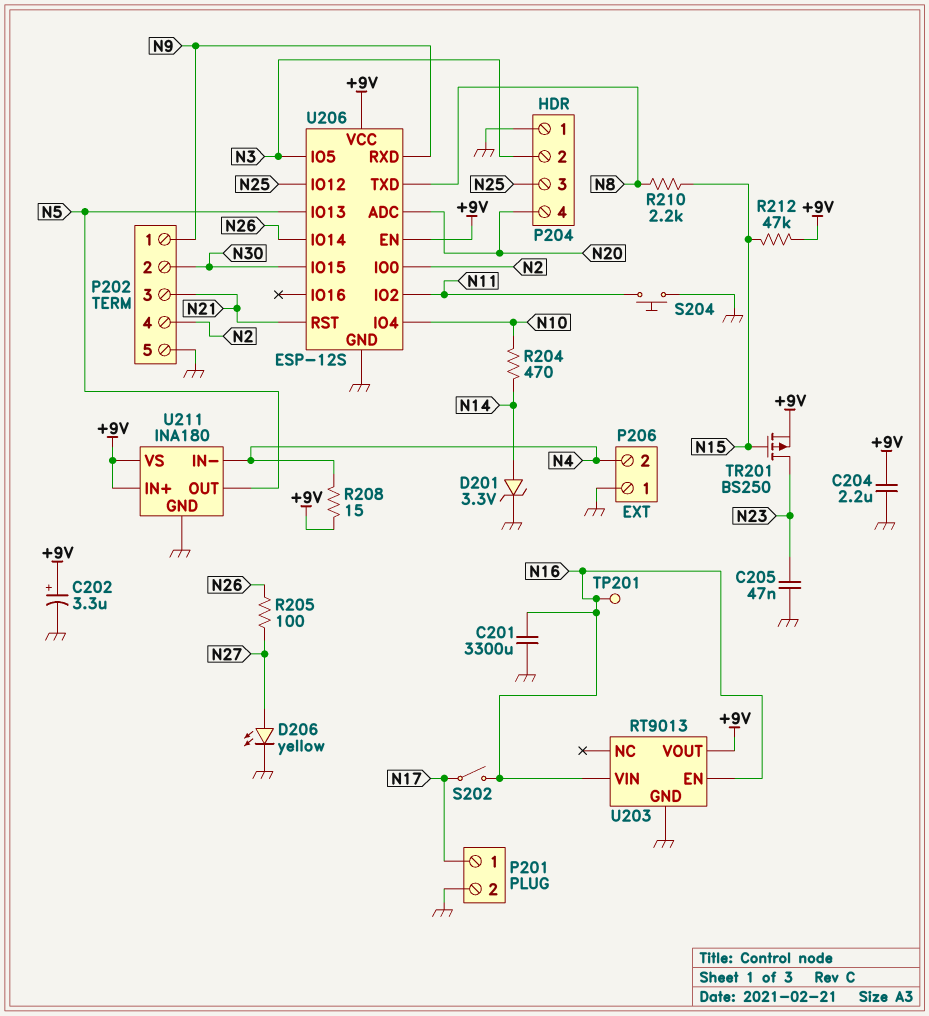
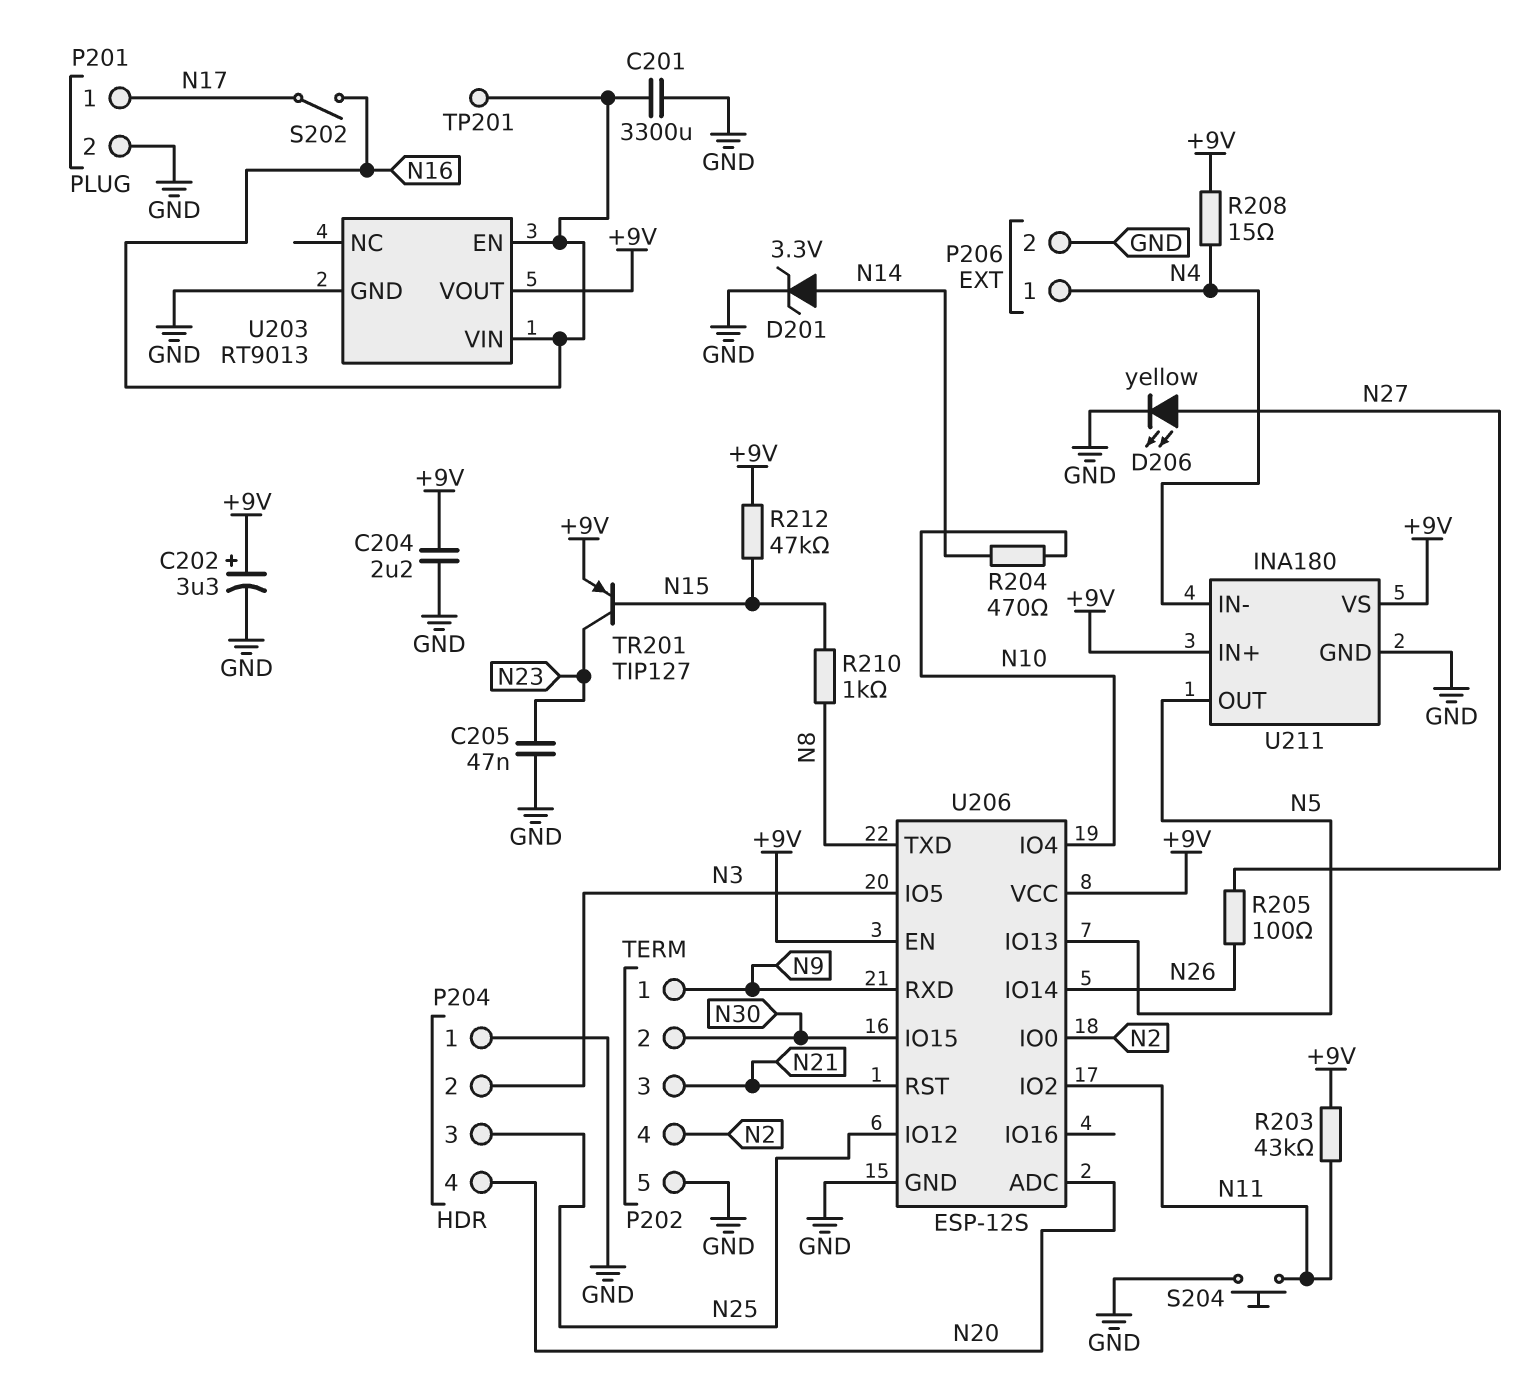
P206 pin 1: GND -> N4
P206 pin 2: N4 -> GND
R203: none -> 43k (+9V, N11)
R210: 2.2k (N8, N15) -> 1k (N8, N15)
TR201: PMOS BS250 (G N15, D N23, S +9V) -> PNP TIP127 (B N15, C N23, E +9V)

